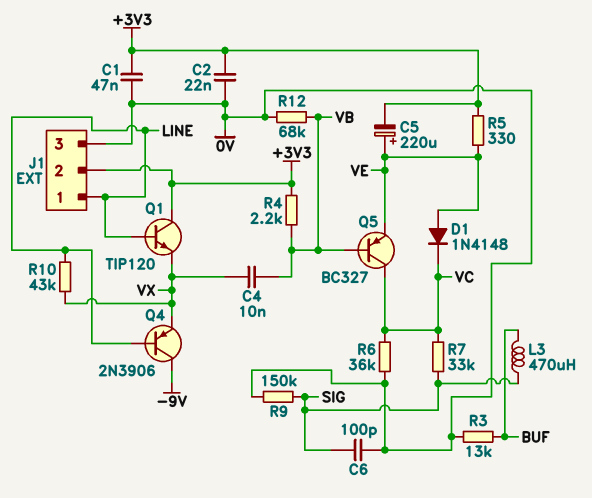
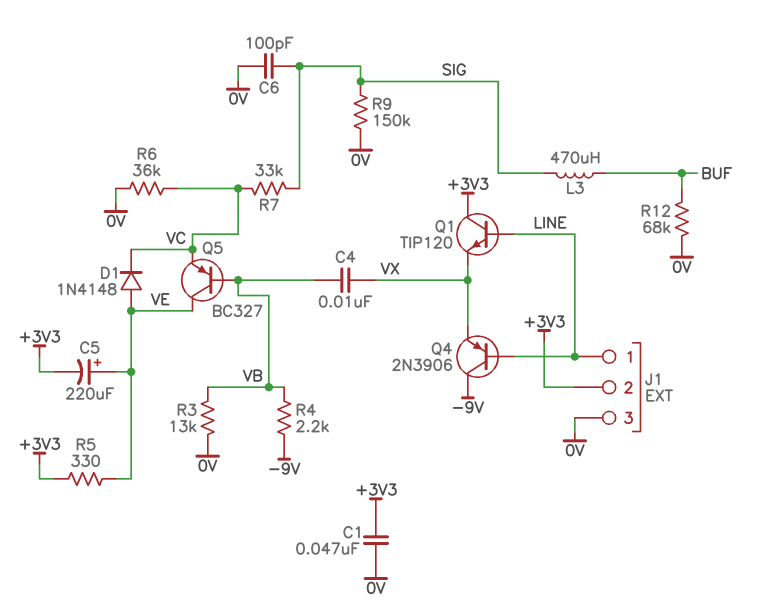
C2: 22nF (+3V3, 0V) -> none
Q5: PNP BC327 (B VB, C VC, E VE) -> PNP BC327 (B VB, C VE, E VC)
R3: 13k (0V, BUF) -> 13k (0V, VB)
R4: 2.2k (+3V3, VB) -> 2.2k (-9V, VB)
R10: 43k (LINE, VX) -> none
R12: 68k (0V, VB) -> 68k (0V, BUF)

